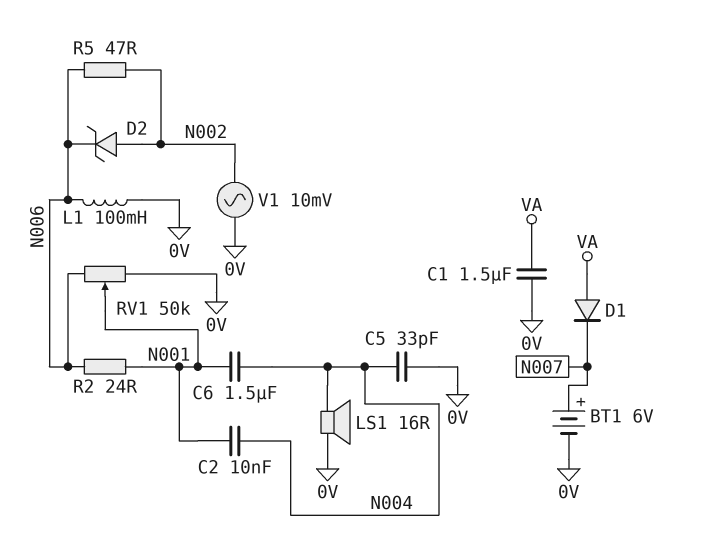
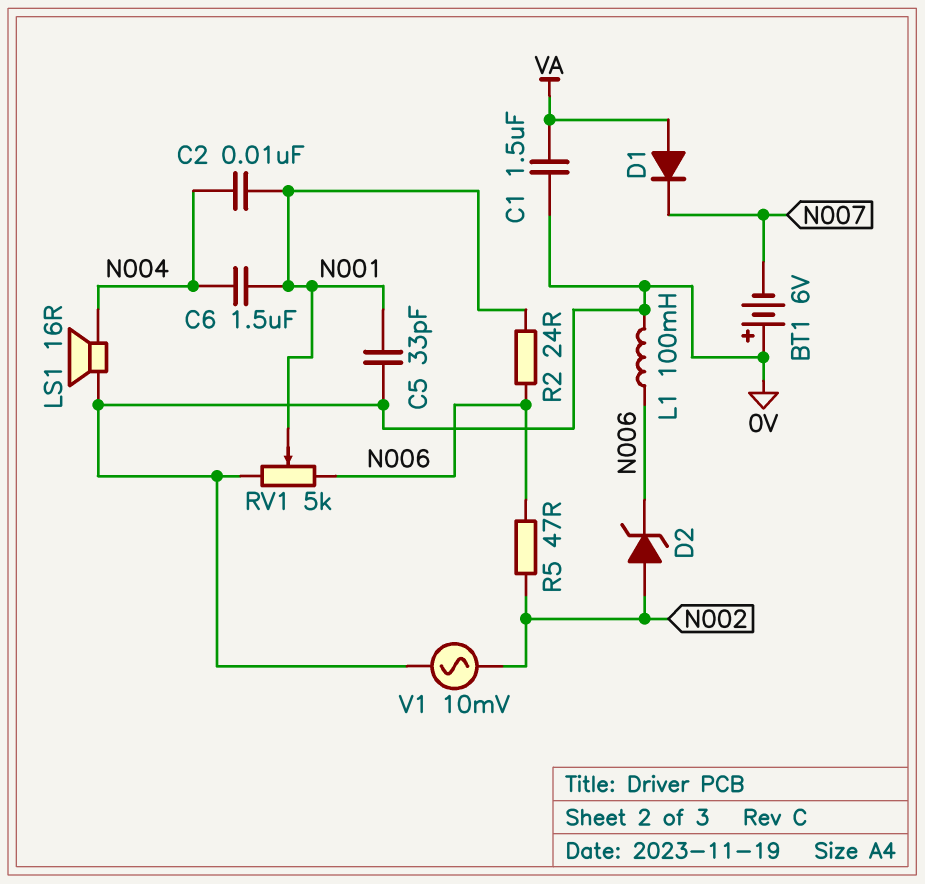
BT1: 6V (plus N007, minus 0V) -> 6V (plus 0V, minus N007)
C5: 33pF (0V, N004) -> 33pF (0V, N001)
RV1: 50k (0V, N006, wiper N001) -> 5k (0V, N006, wiper N001)

